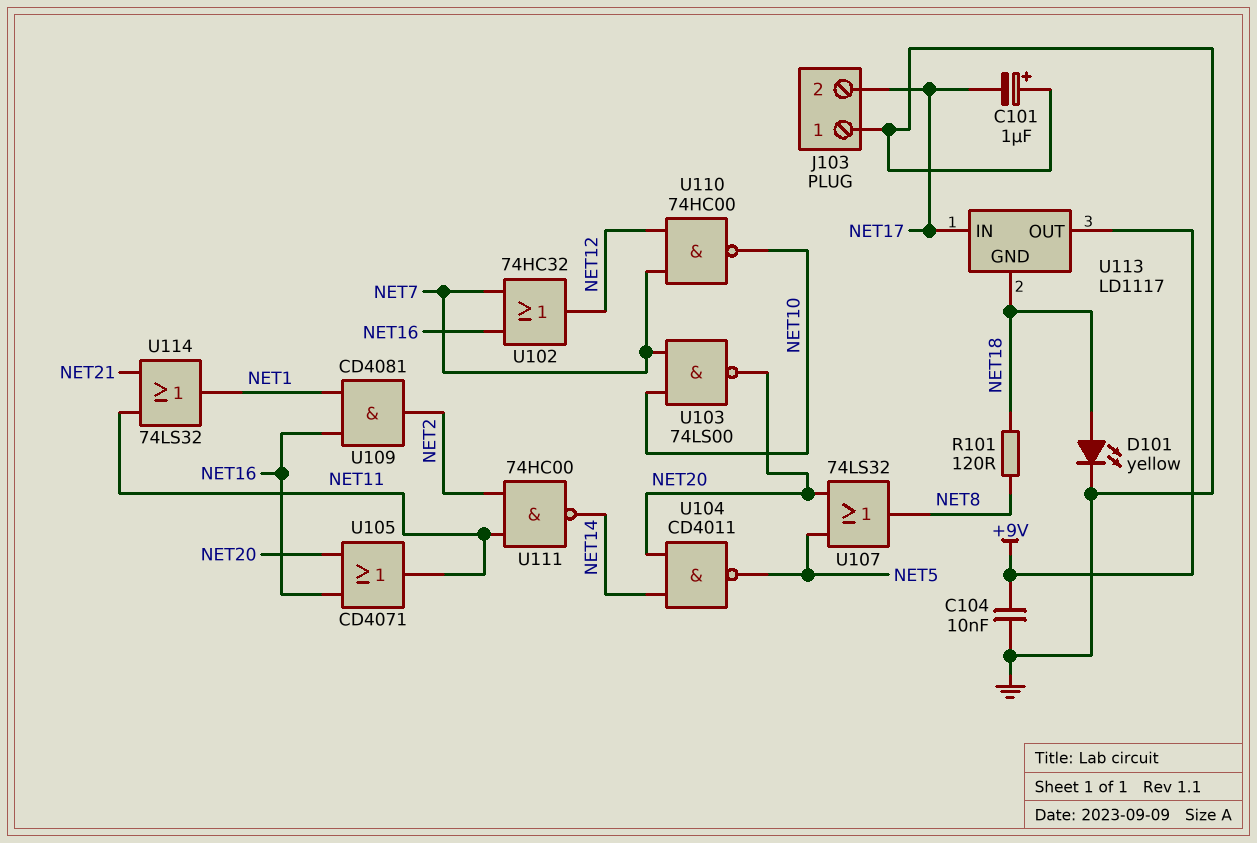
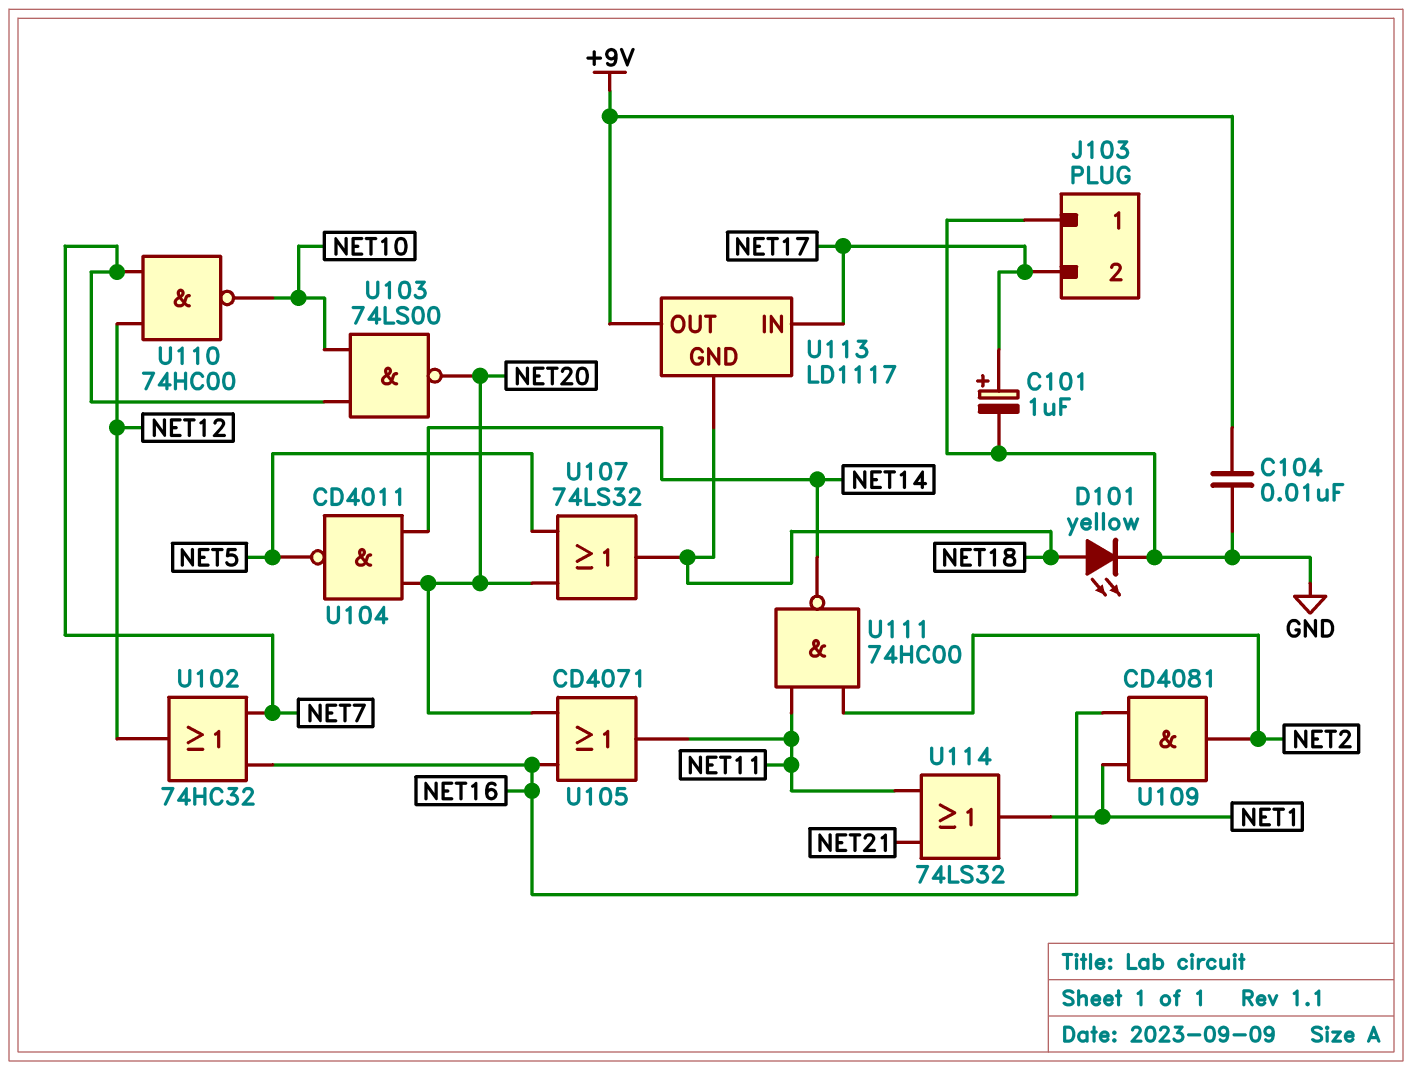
C101: 1uF (plus GND, minus NET17) -> 1uF (plus NET17, minus GND)
R101: 120 (NET8, NET18) -> none
U107: OR 74LS32 (in NET5, in NET20, out NET8) -> OR 74LS32 (in NET5, in NET20, out NET18)

